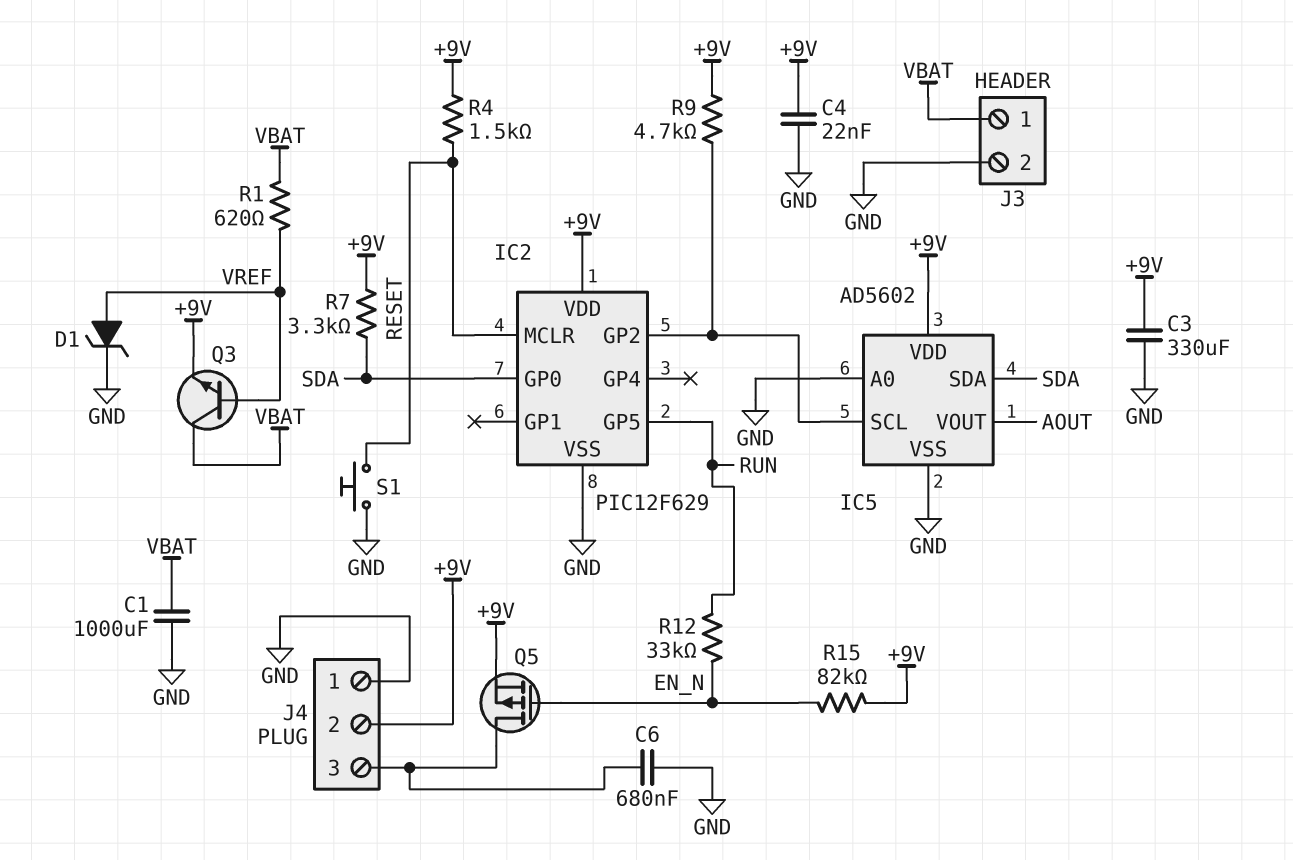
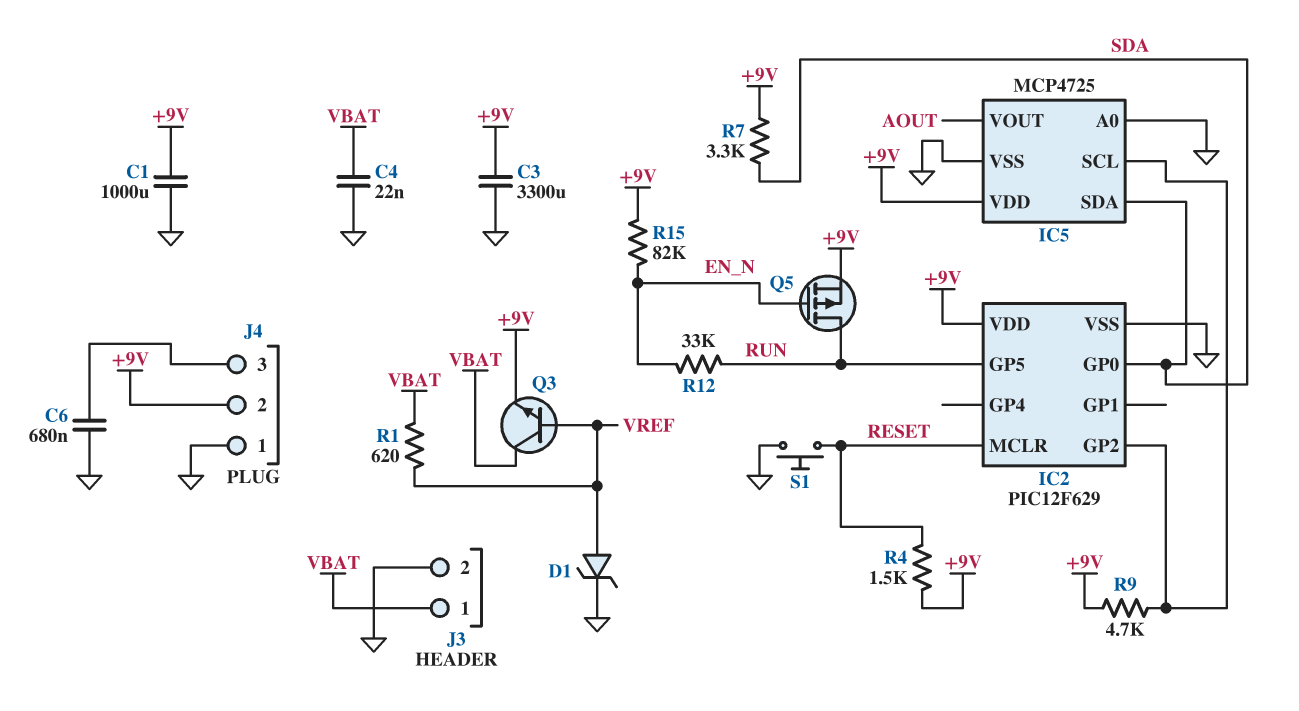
C1: 1000uF (GND, VBAT) -> 1000uF (+9V, GND)
C3: 330uF (+9V, GND) -> 3300uF (+9V, GND)
C4: 22nF (+9V, GND) -> 22nF (GND, VBAT)
IC5: AD5602 -> MCP4725
Q5: PMOS (G EN_N, D J4/3, S +9V) -> PMOS (G EN_N, D RUN, S +9V)

